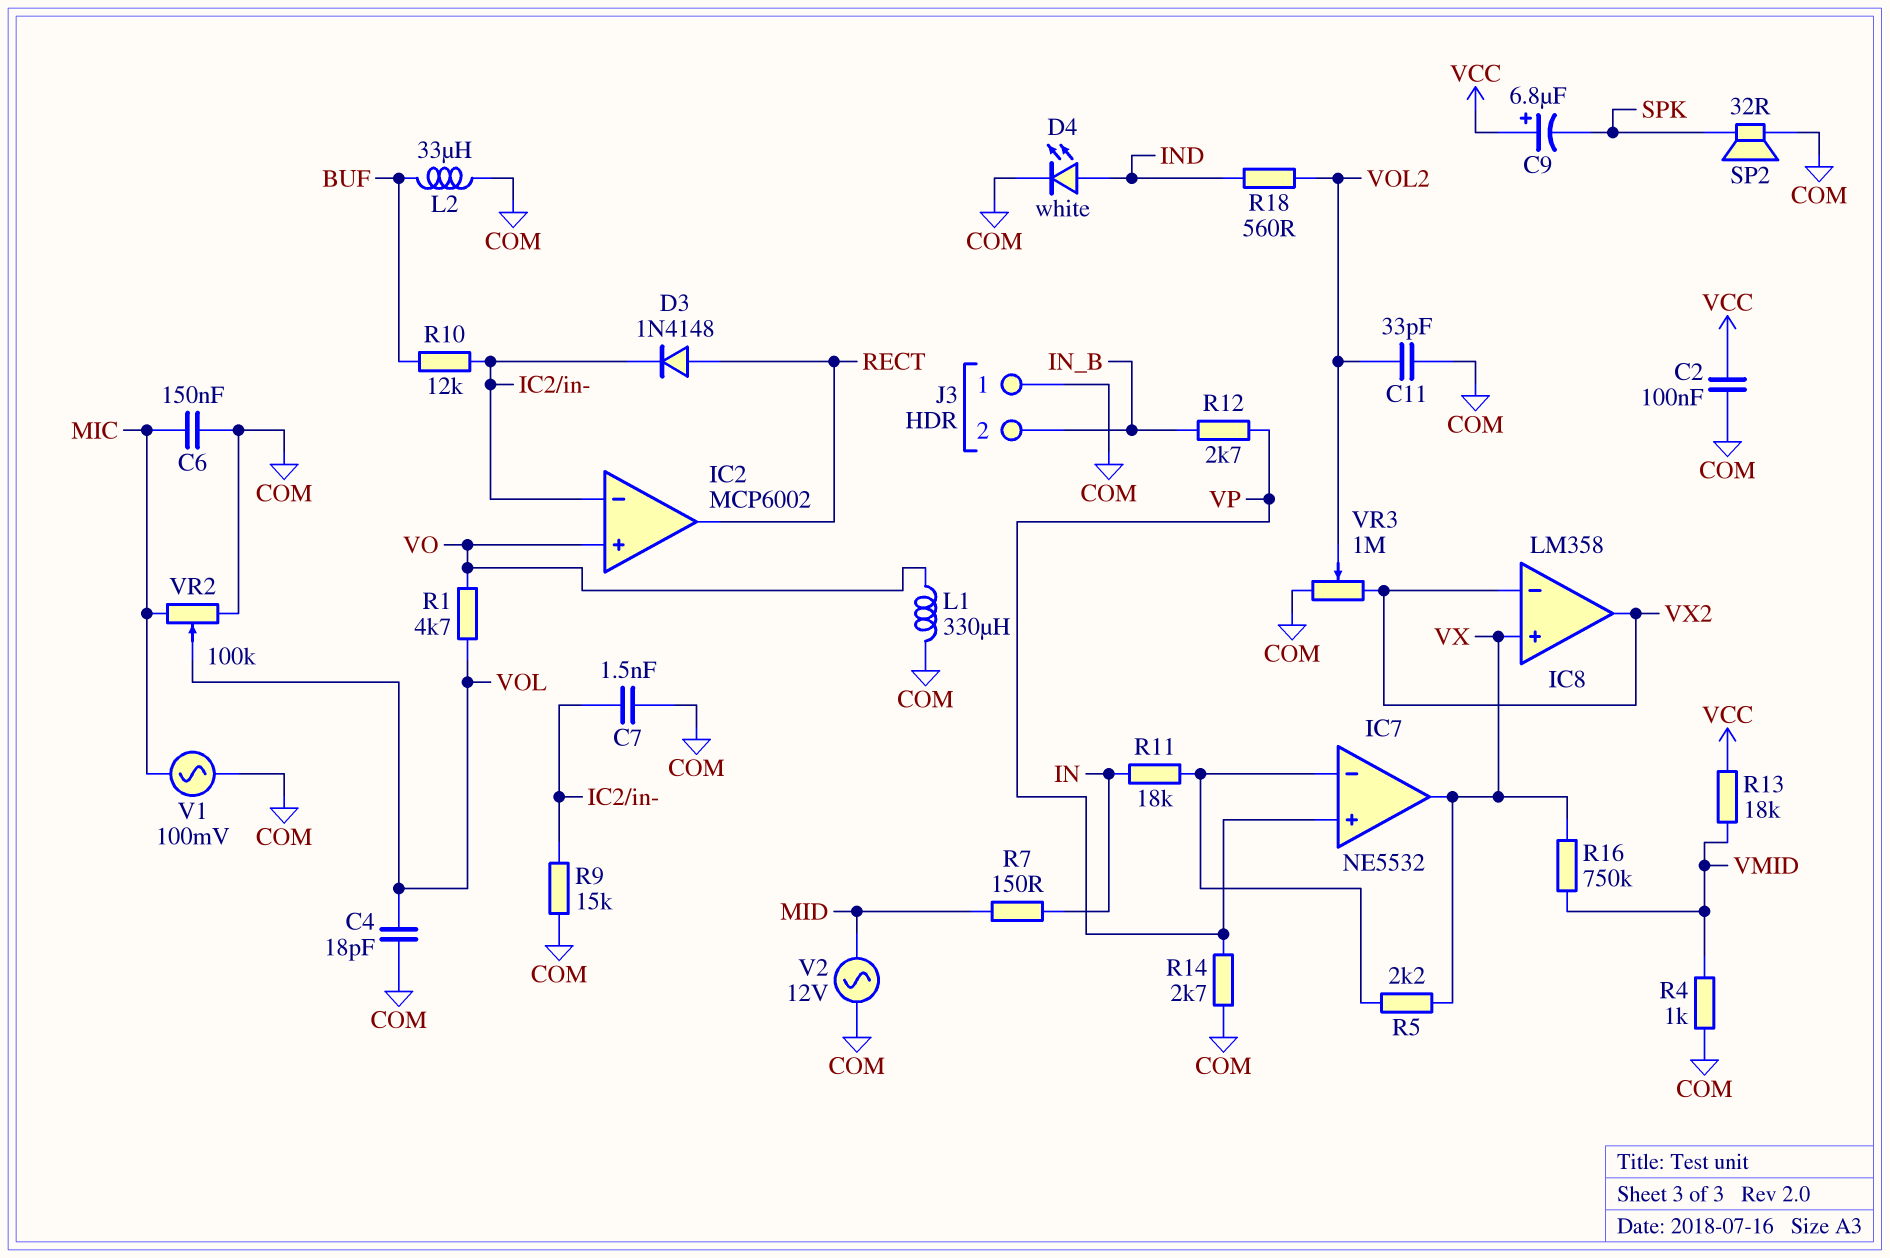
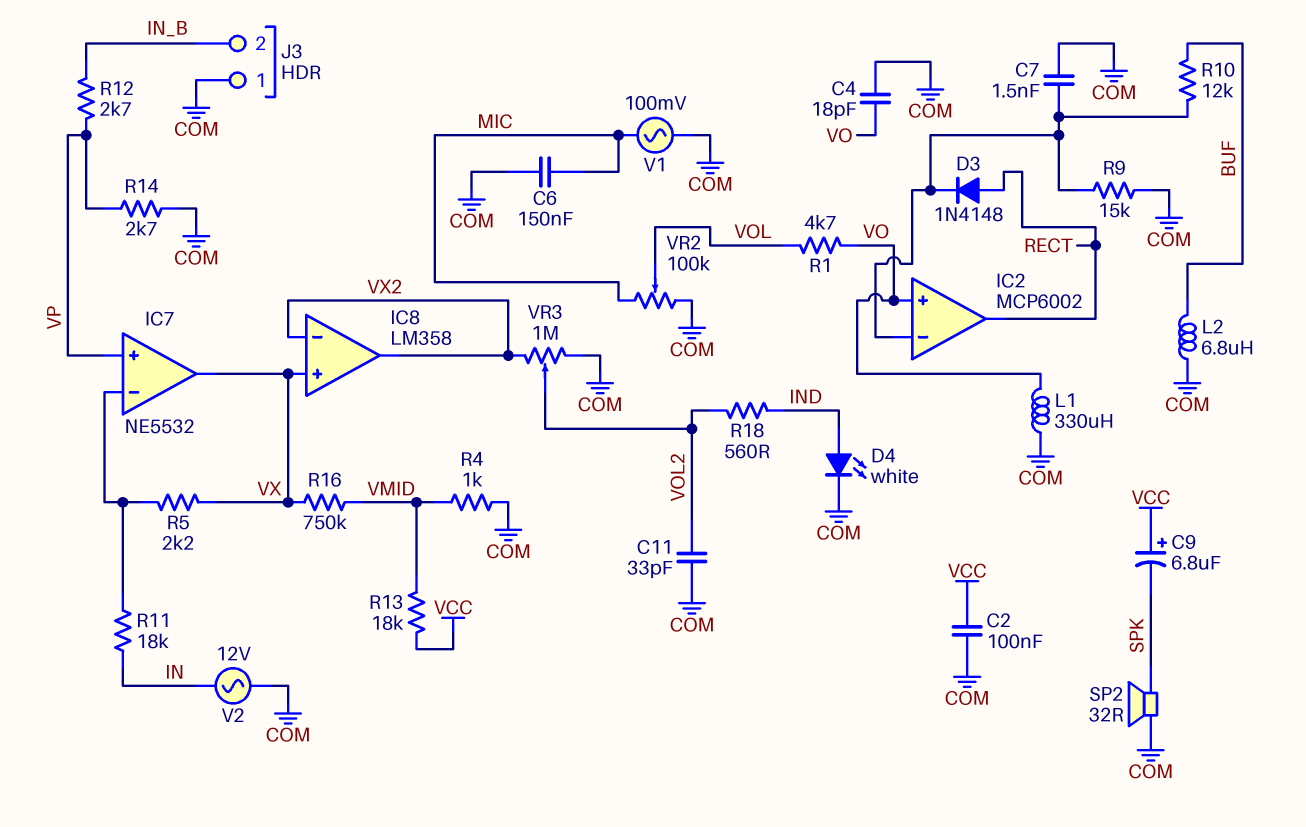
C4: 18pF (COM, VOL) -> 18pF (COM, VO)
L2: 33uH (BUF, COM) -> 6.8uH (BUF, COM)
R7: 150 (IN, MID) -> none
V2: AC 12V (COM, MID) -> AC 12V (COM, IN)

